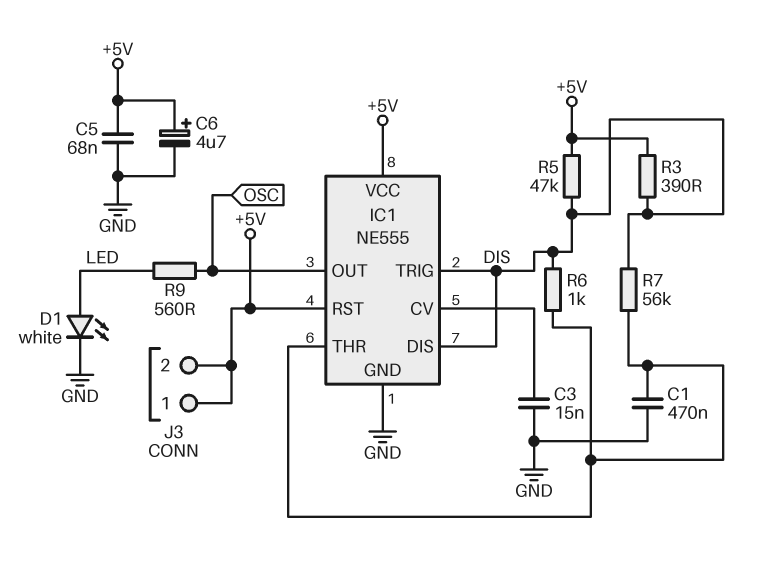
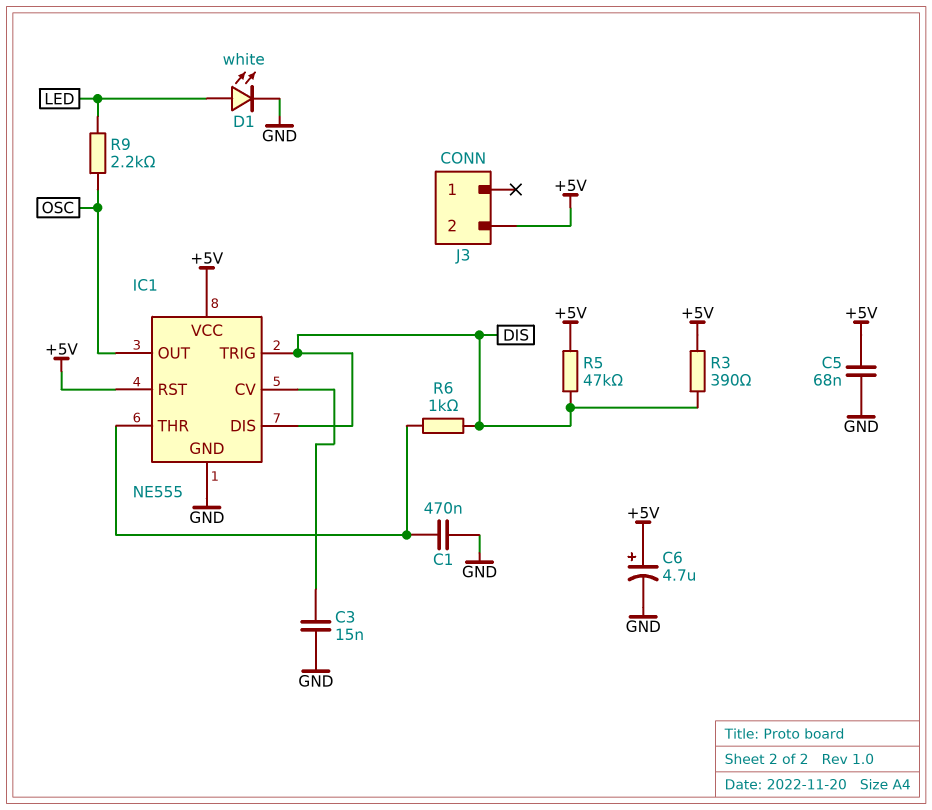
J3 pin 1: +5V -> none
R7: 56k (DIS, IC1/THR) -> none
R9: 560 (LED, OSC) -> 2.2k (LED, OSC)

